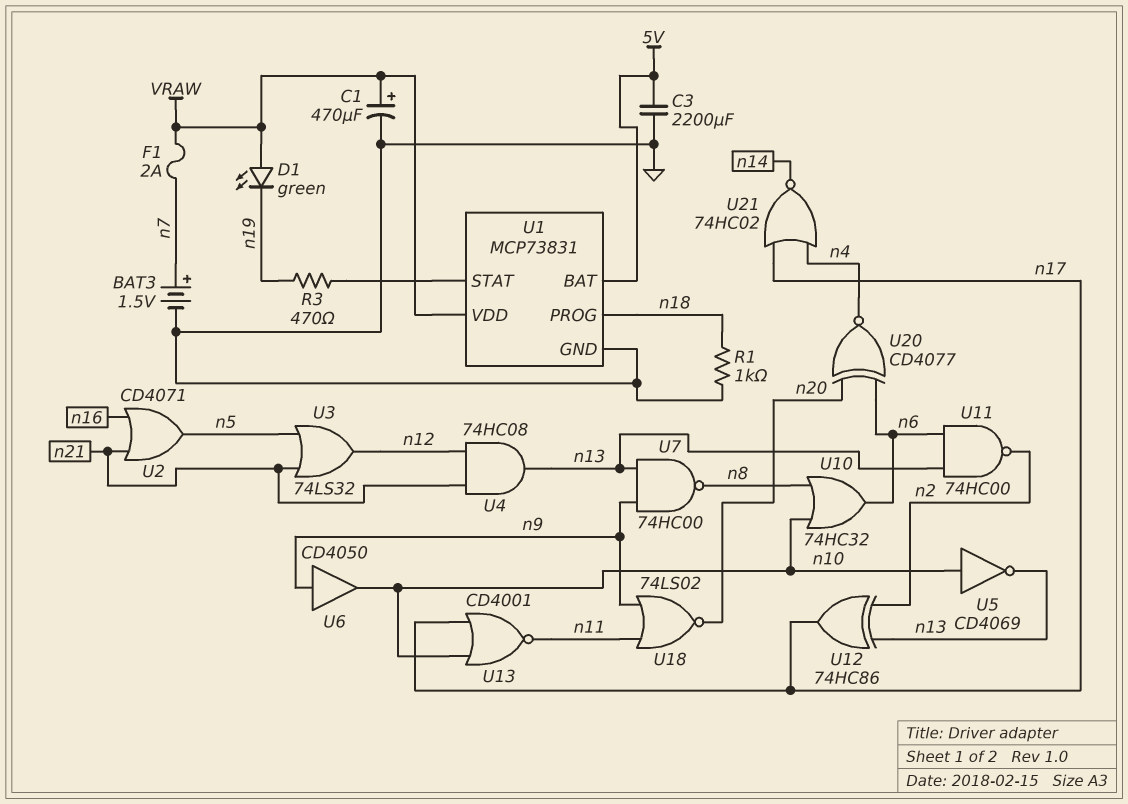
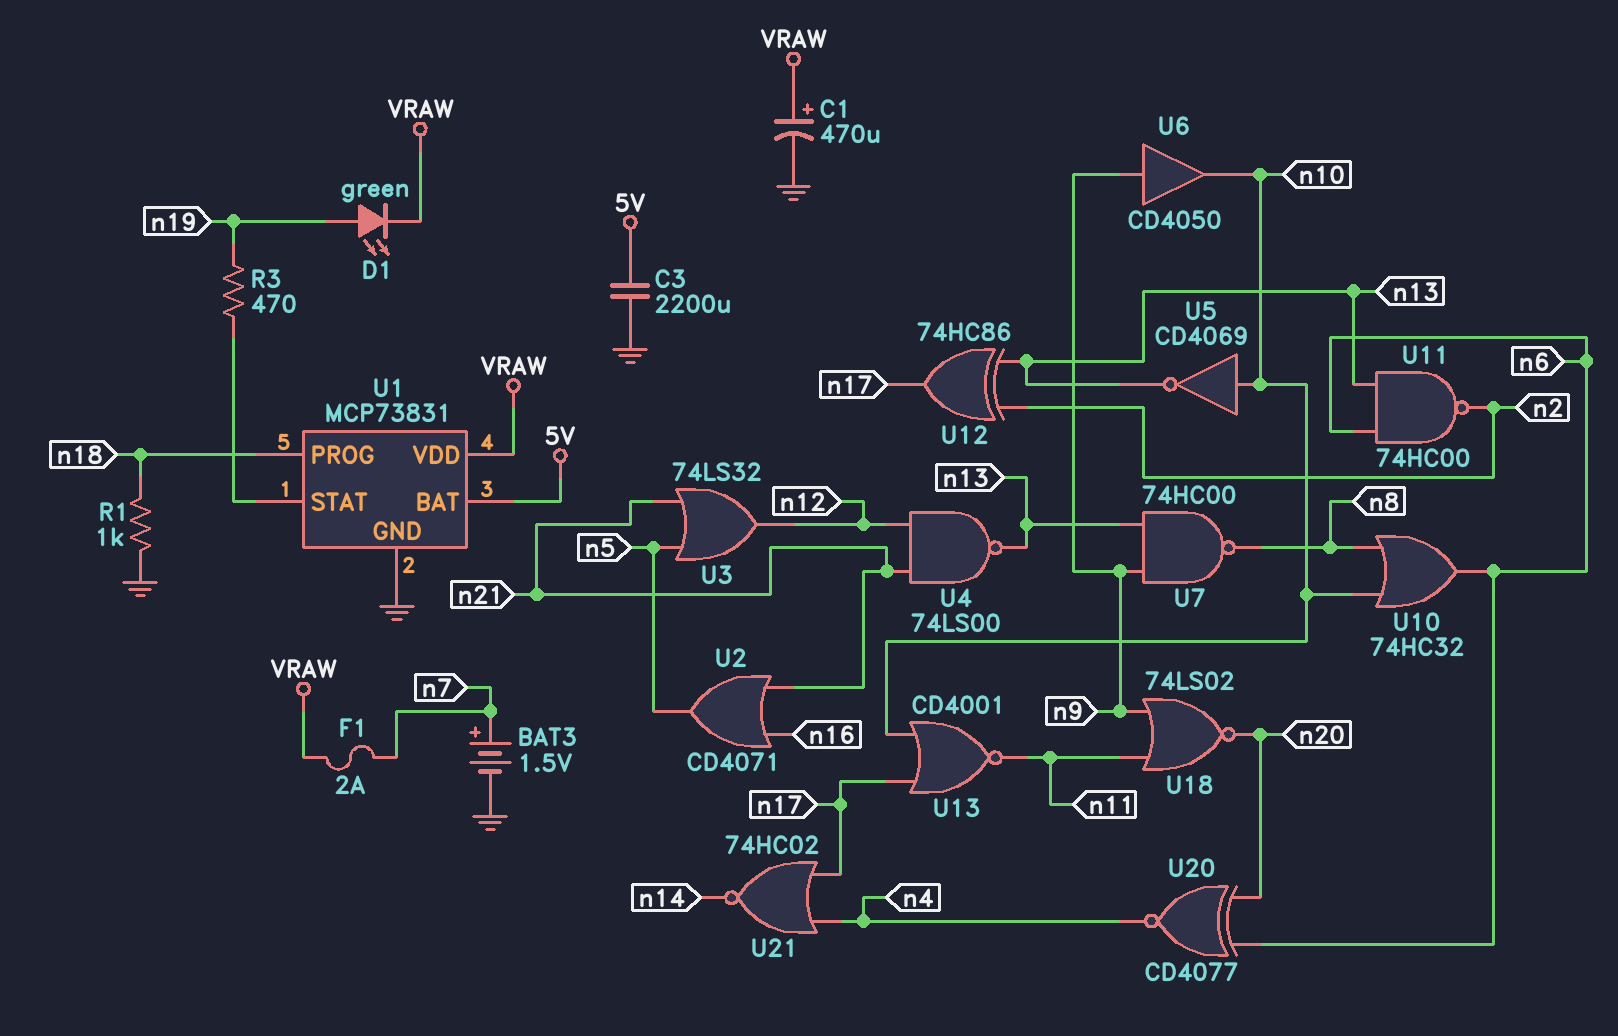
D1: LED green (A VRAW, K n19) -> LED green (A n19, K VRAW)
U4: AND 74HC08 (in n12, in n21, out n13) -> NAND 74LS00 (in n12, in n21, out n13)

